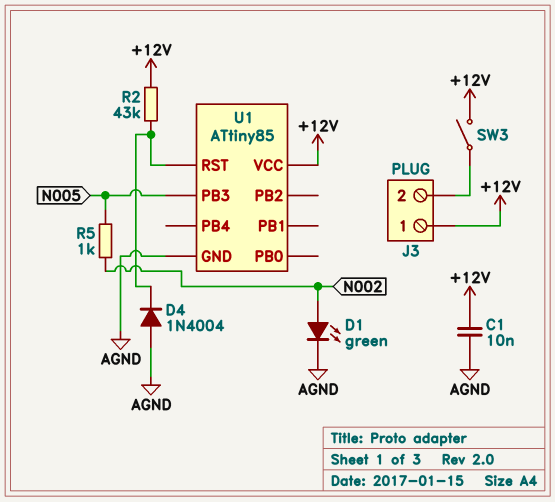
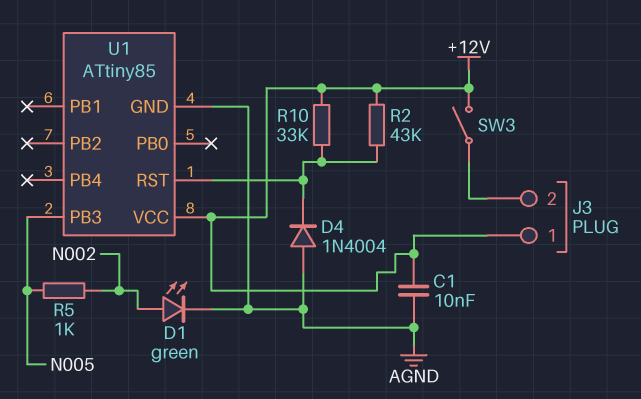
R10: none -> 33k (+12V, U1/RST)

